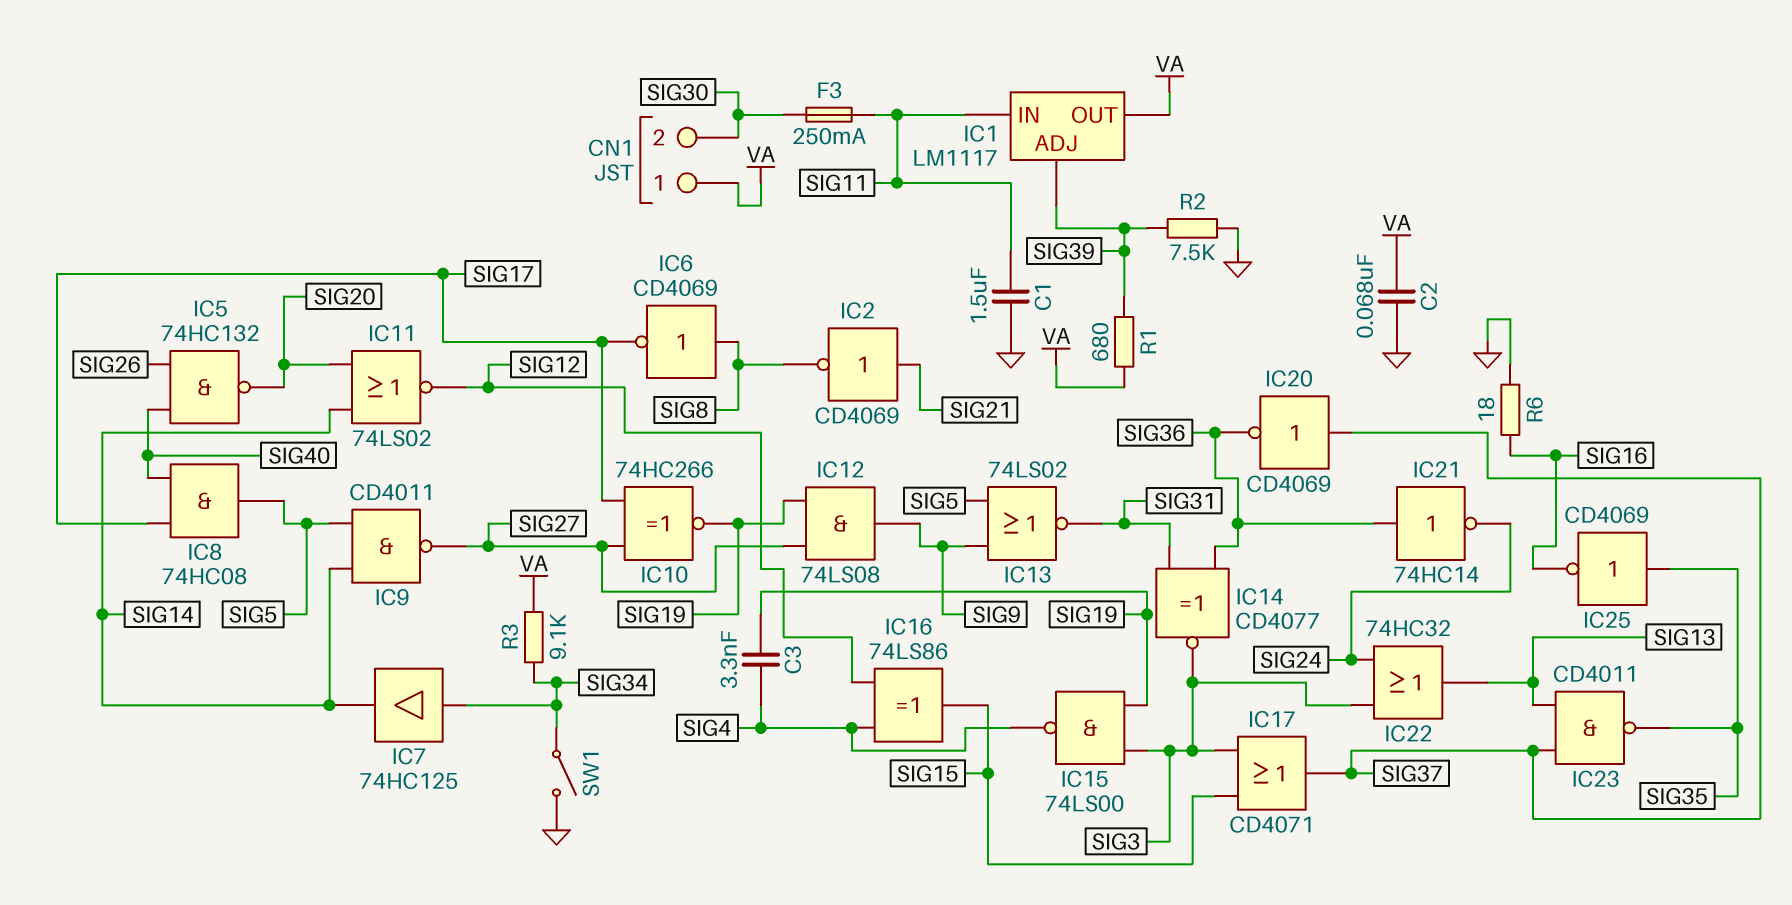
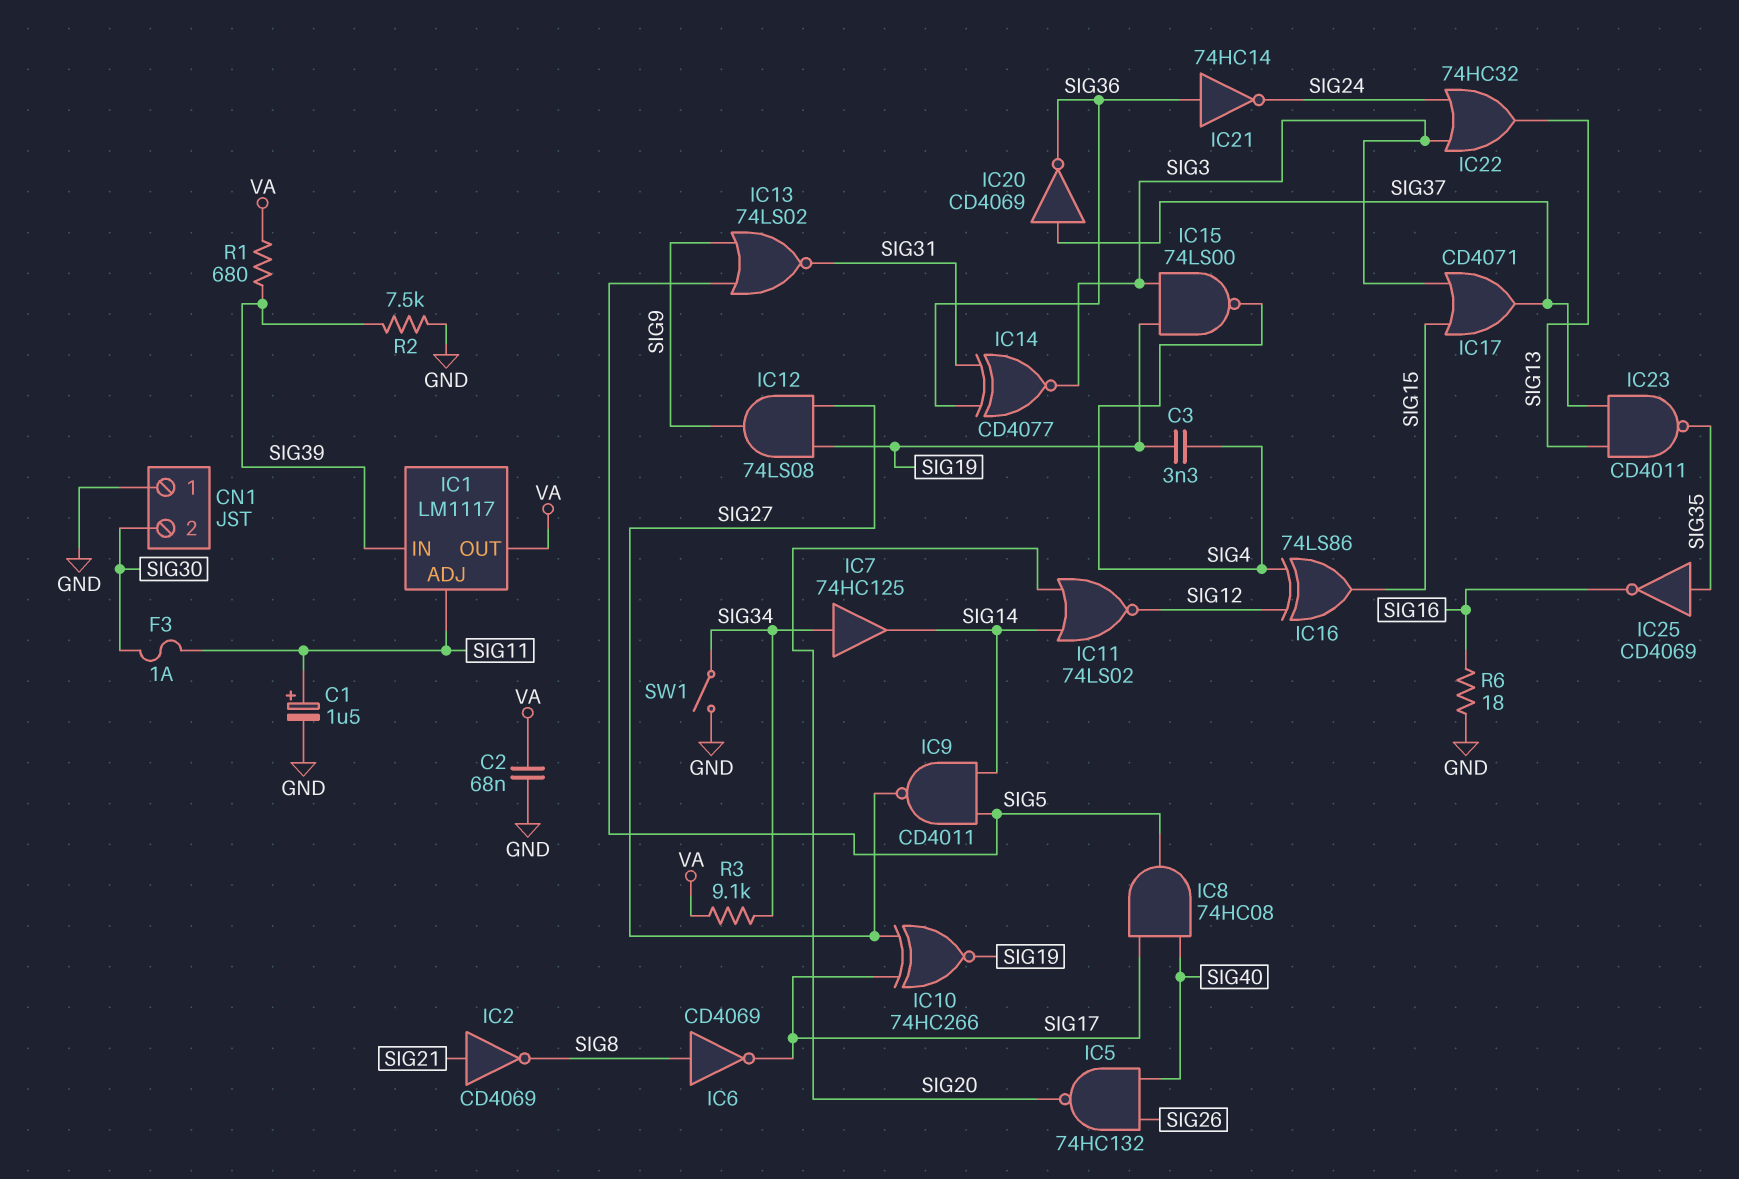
C1: 1.5uF (GND, SIG11) -> 1.5uF (plus SIG11, minus GND)
CN1 pin 1: VA -> GND
F3: 250mA (SIG11, SIG30) -> 1A (SIG11, SIG30)
IC1 pin ADJ: SIG39 -> SIG11
IC1 pin IN: SIG11 -> SIG39

